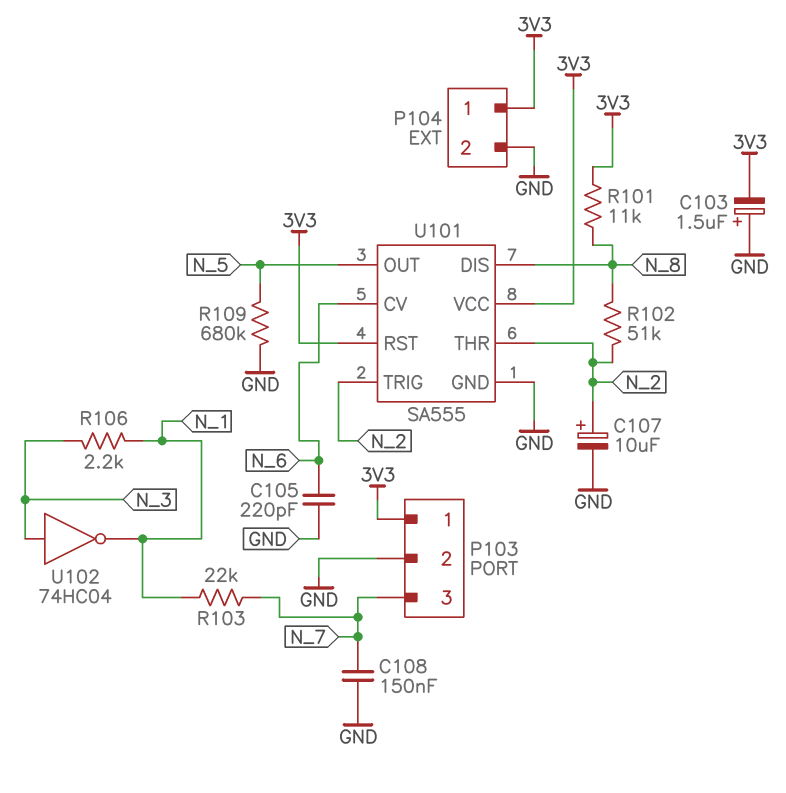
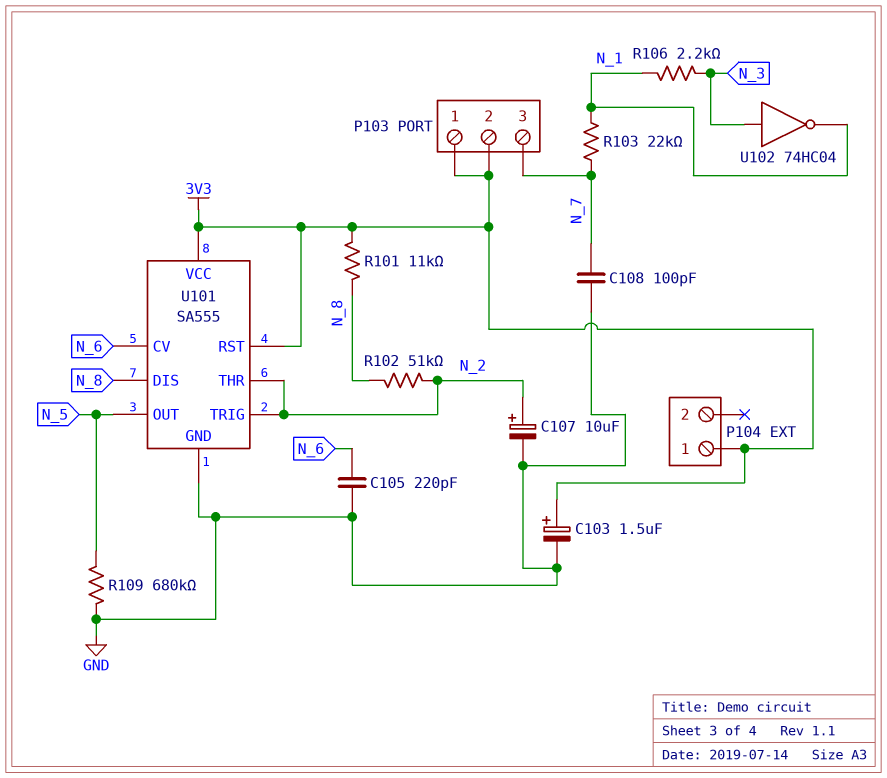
C103: 1.5uF (plus GND, minus 3V3) -> 1.5uF (plus 3V3, minus GND)
C108: 150nF (GND, N_7) -> 100pF (GND, N_7)
P103 pin 2: GND -> 3V3
P104 pin 2: GND -> none

